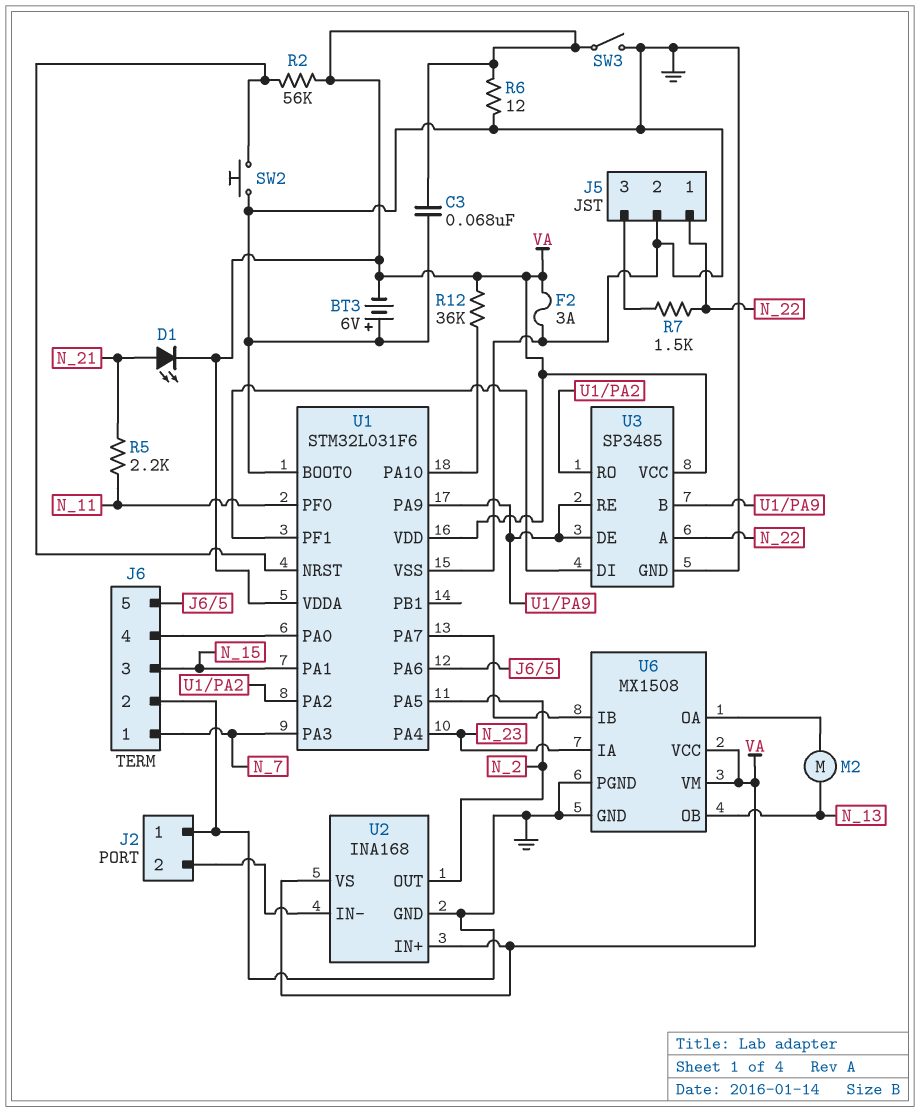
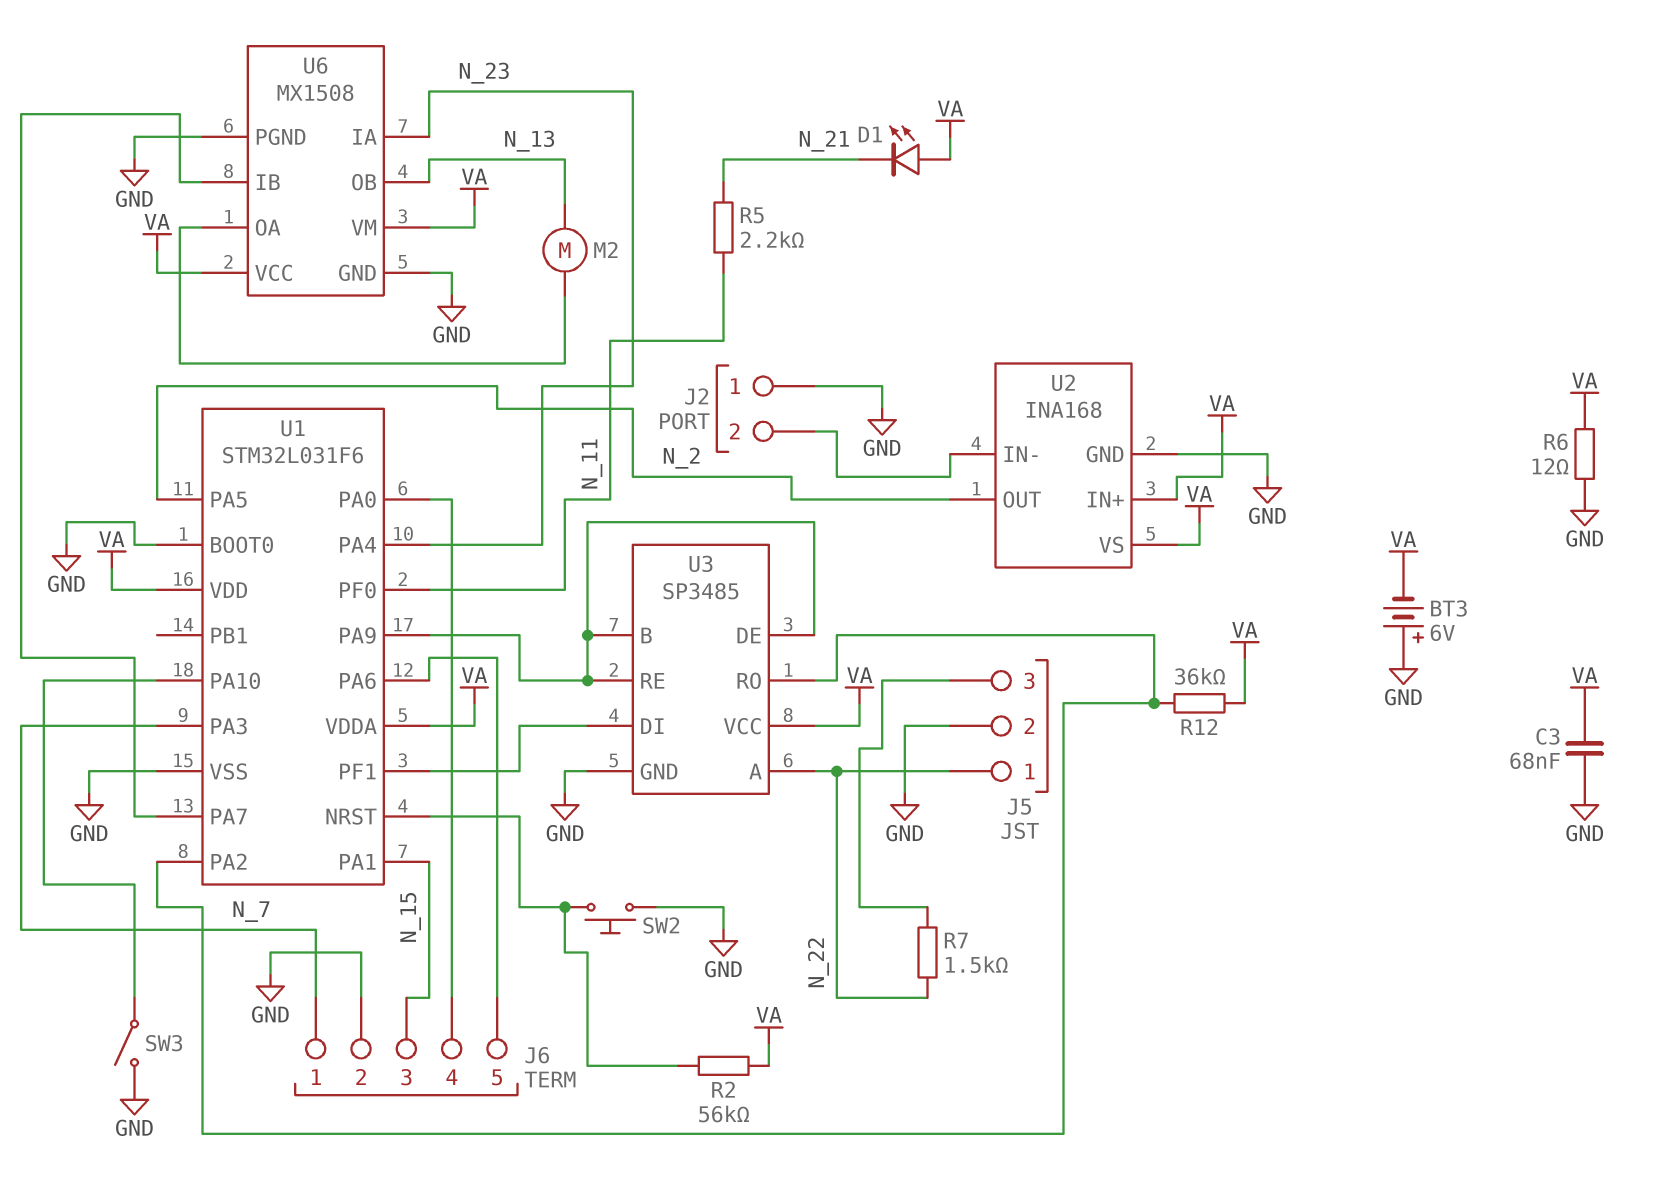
D1: LED (A N_21, K VA) -> LED (A VA, K N_21)
F2: 3A (GND, VA) -> none
R12: 36k (U1/PA10, VA) -> 36k (U1/PA2, VA)
SW3: switch (GND, VA) -> switch (GND, U1/PA10)

